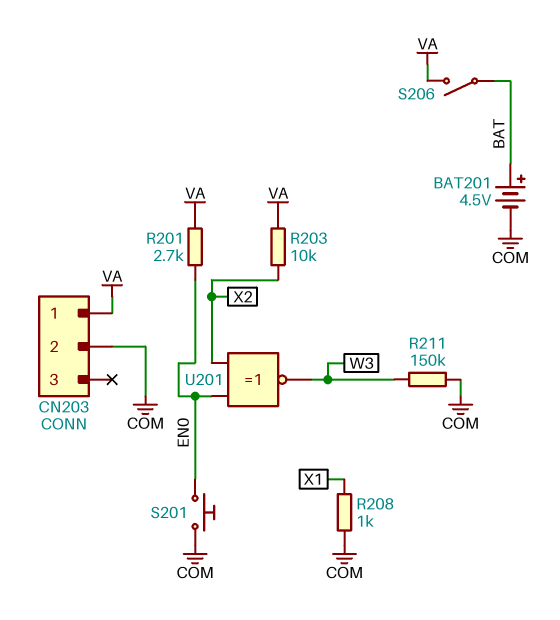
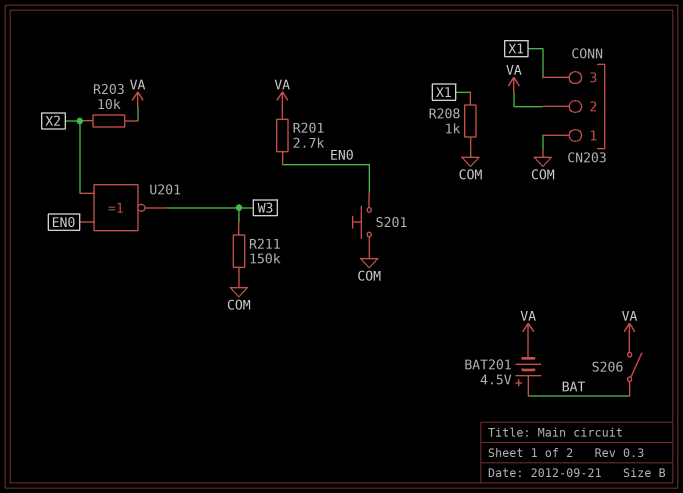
BAT201: 4.5V (plus BAT, minus COM) -> 4.5V (plus BAT, minus VA)
CN203 pin 1: VA -> COM
CN203 pin 2: COM -> VA
CN203 pin 3: none -> X1

